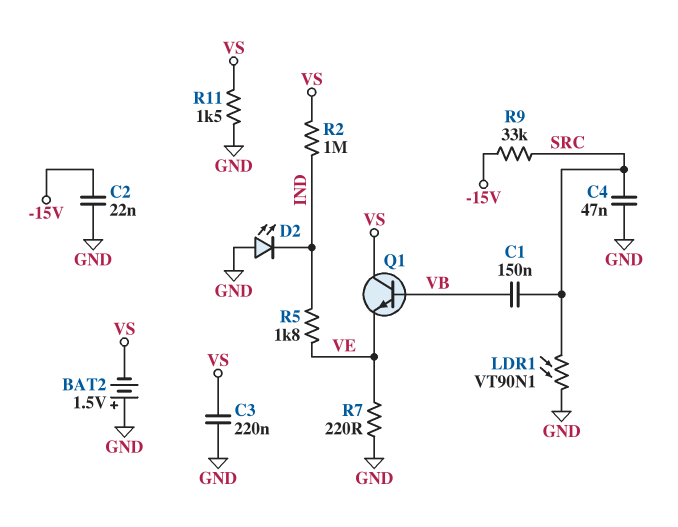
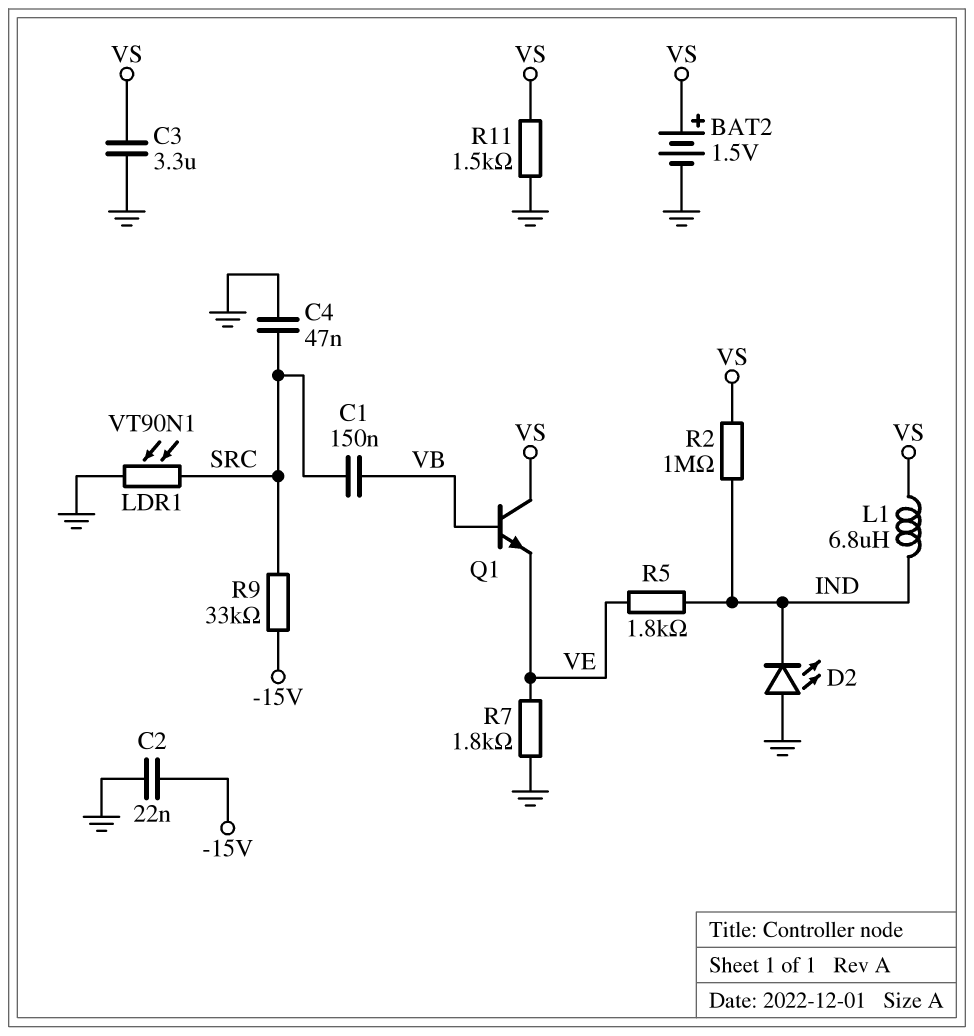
BAT2: 1.5V (plus GND, minus VS) -> 1.5V (plus VS, minus GND)
C3: 220nF (GND, VS) -> 3.3uF (GND, VS)
L1: none -> 6.8uH (IND, VS)
R7: 220 (GND, VE) -> 1.8k (GND, VE)

